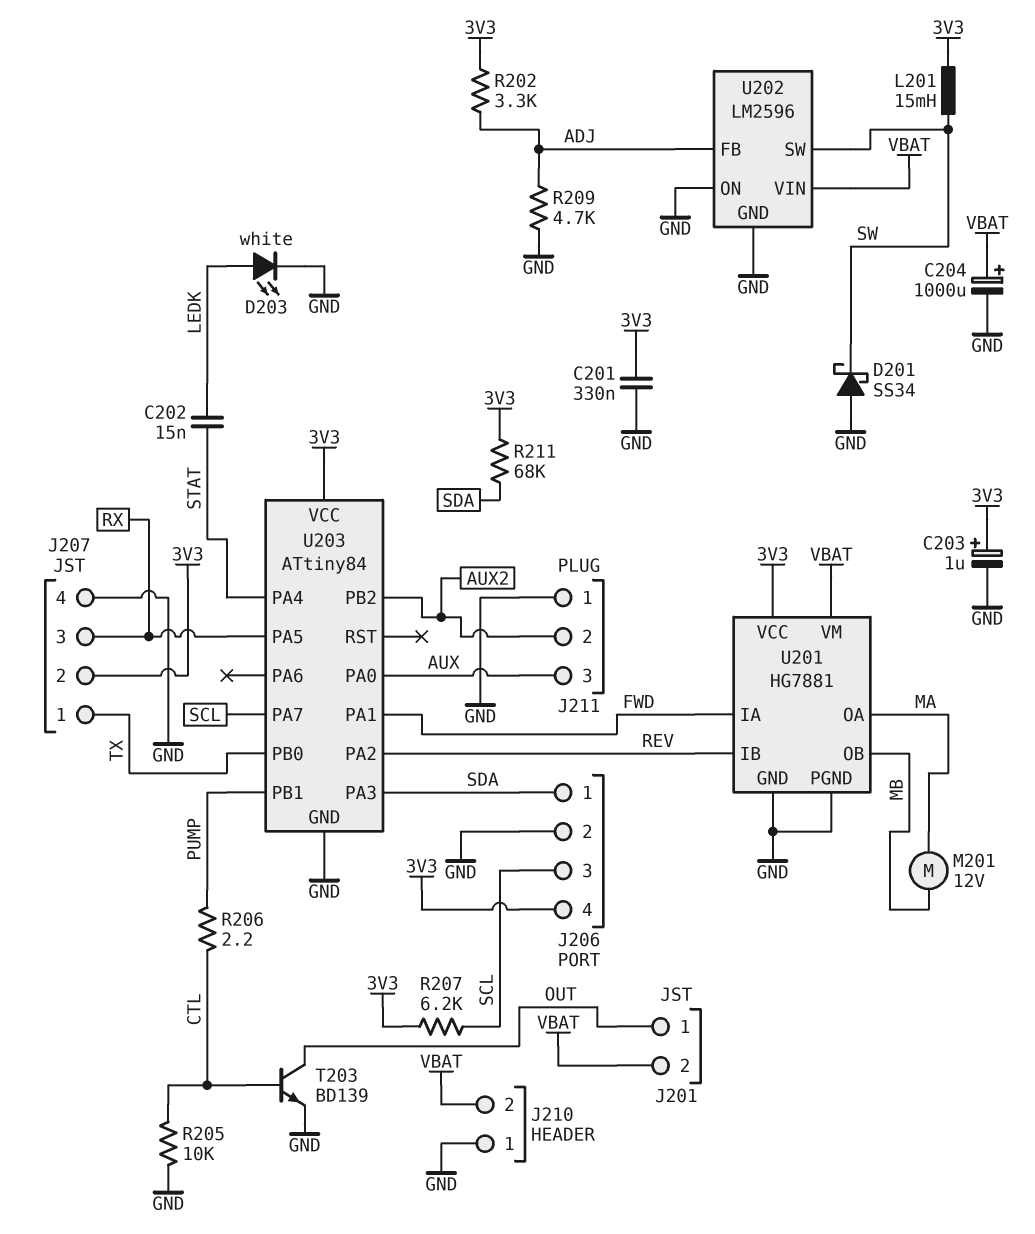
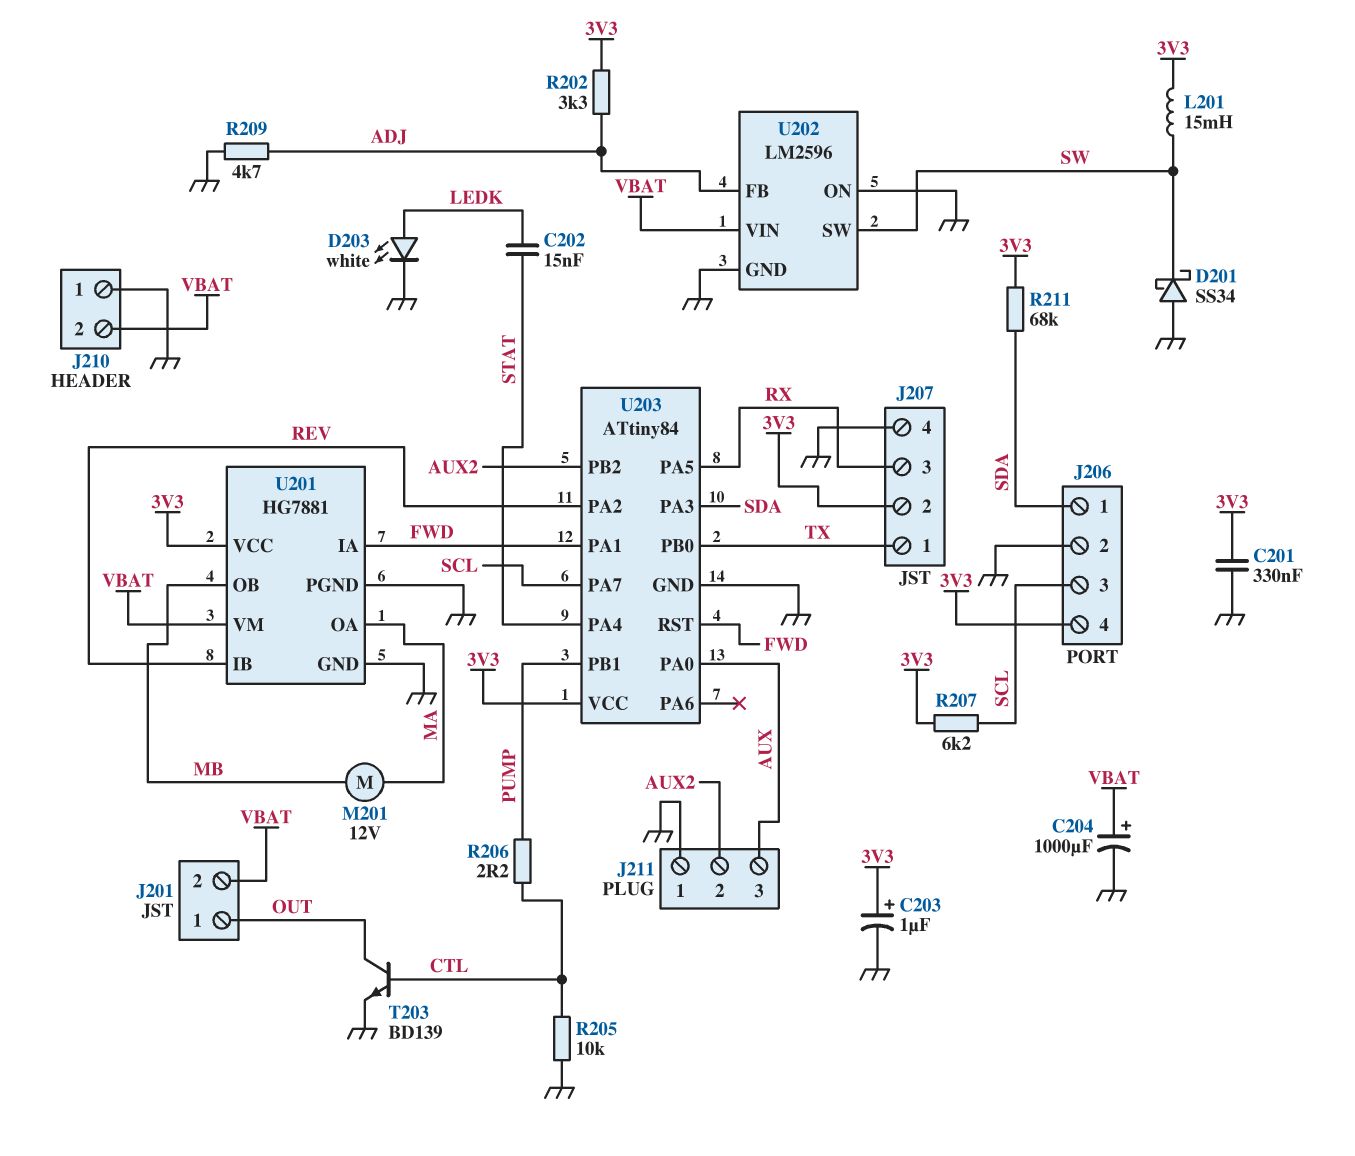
U203 pin RST: none -> FWD

